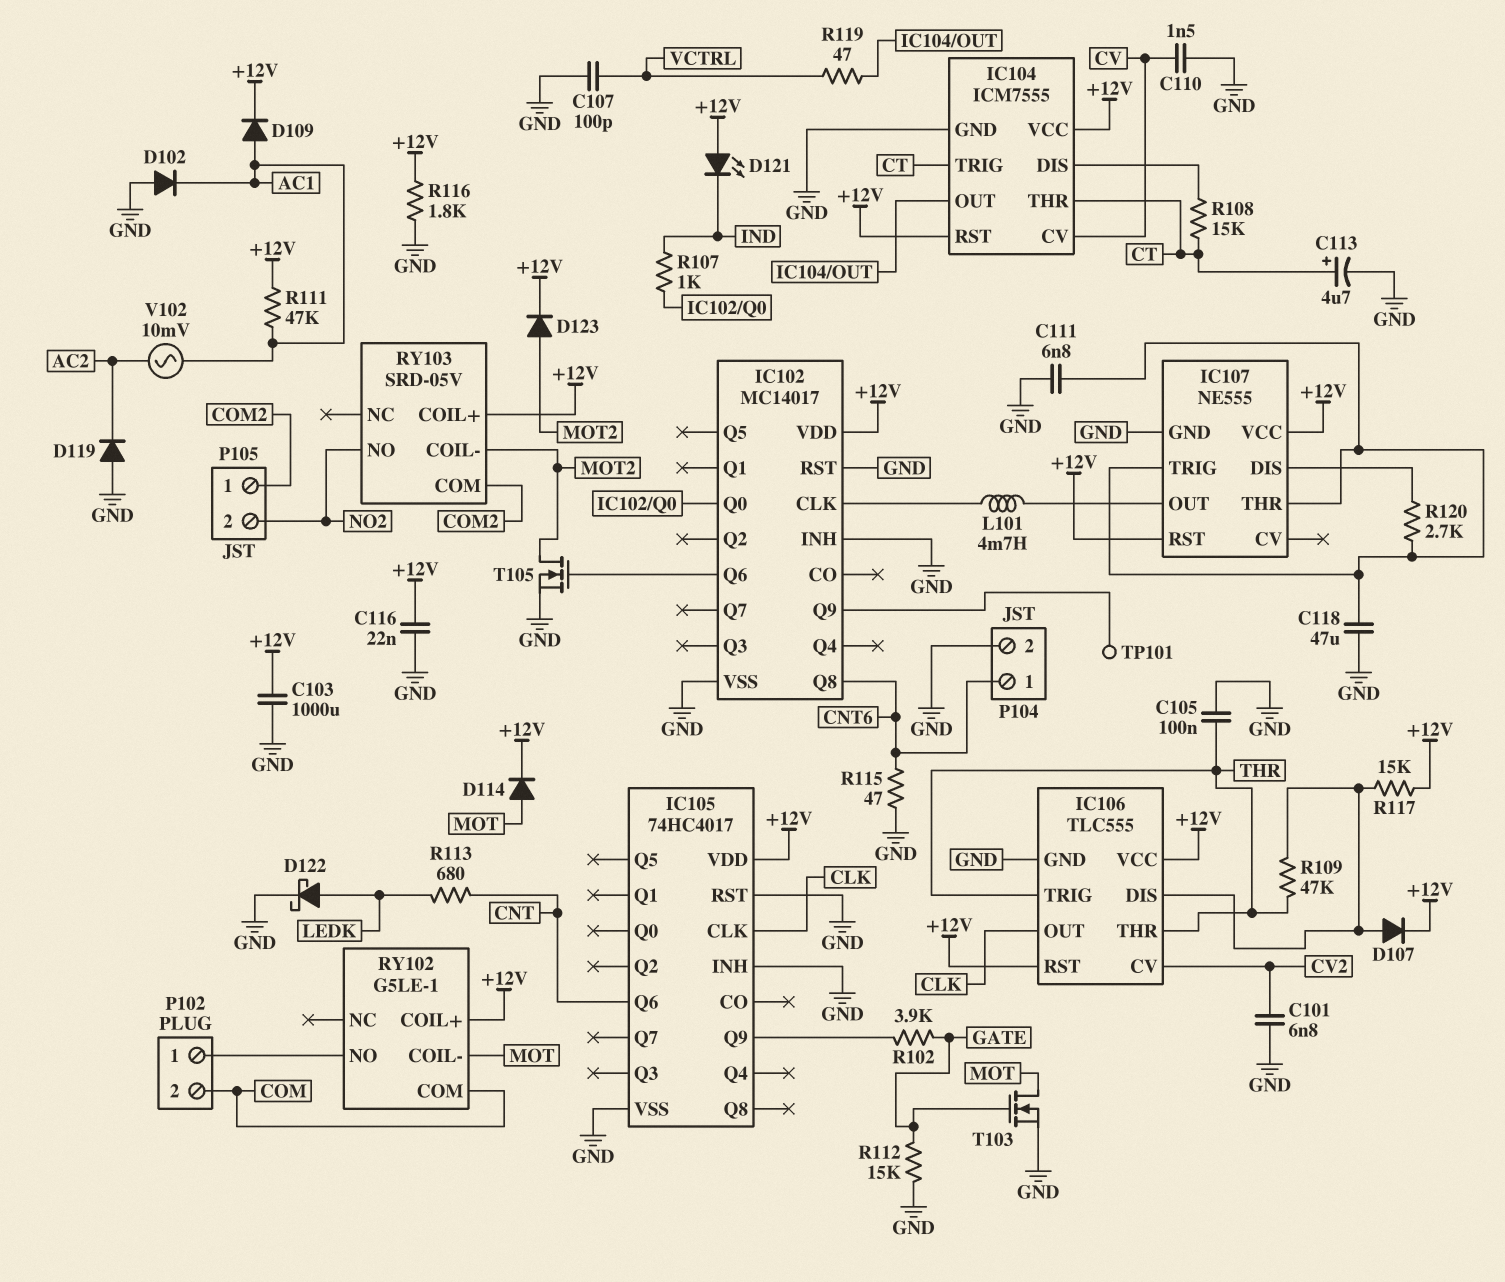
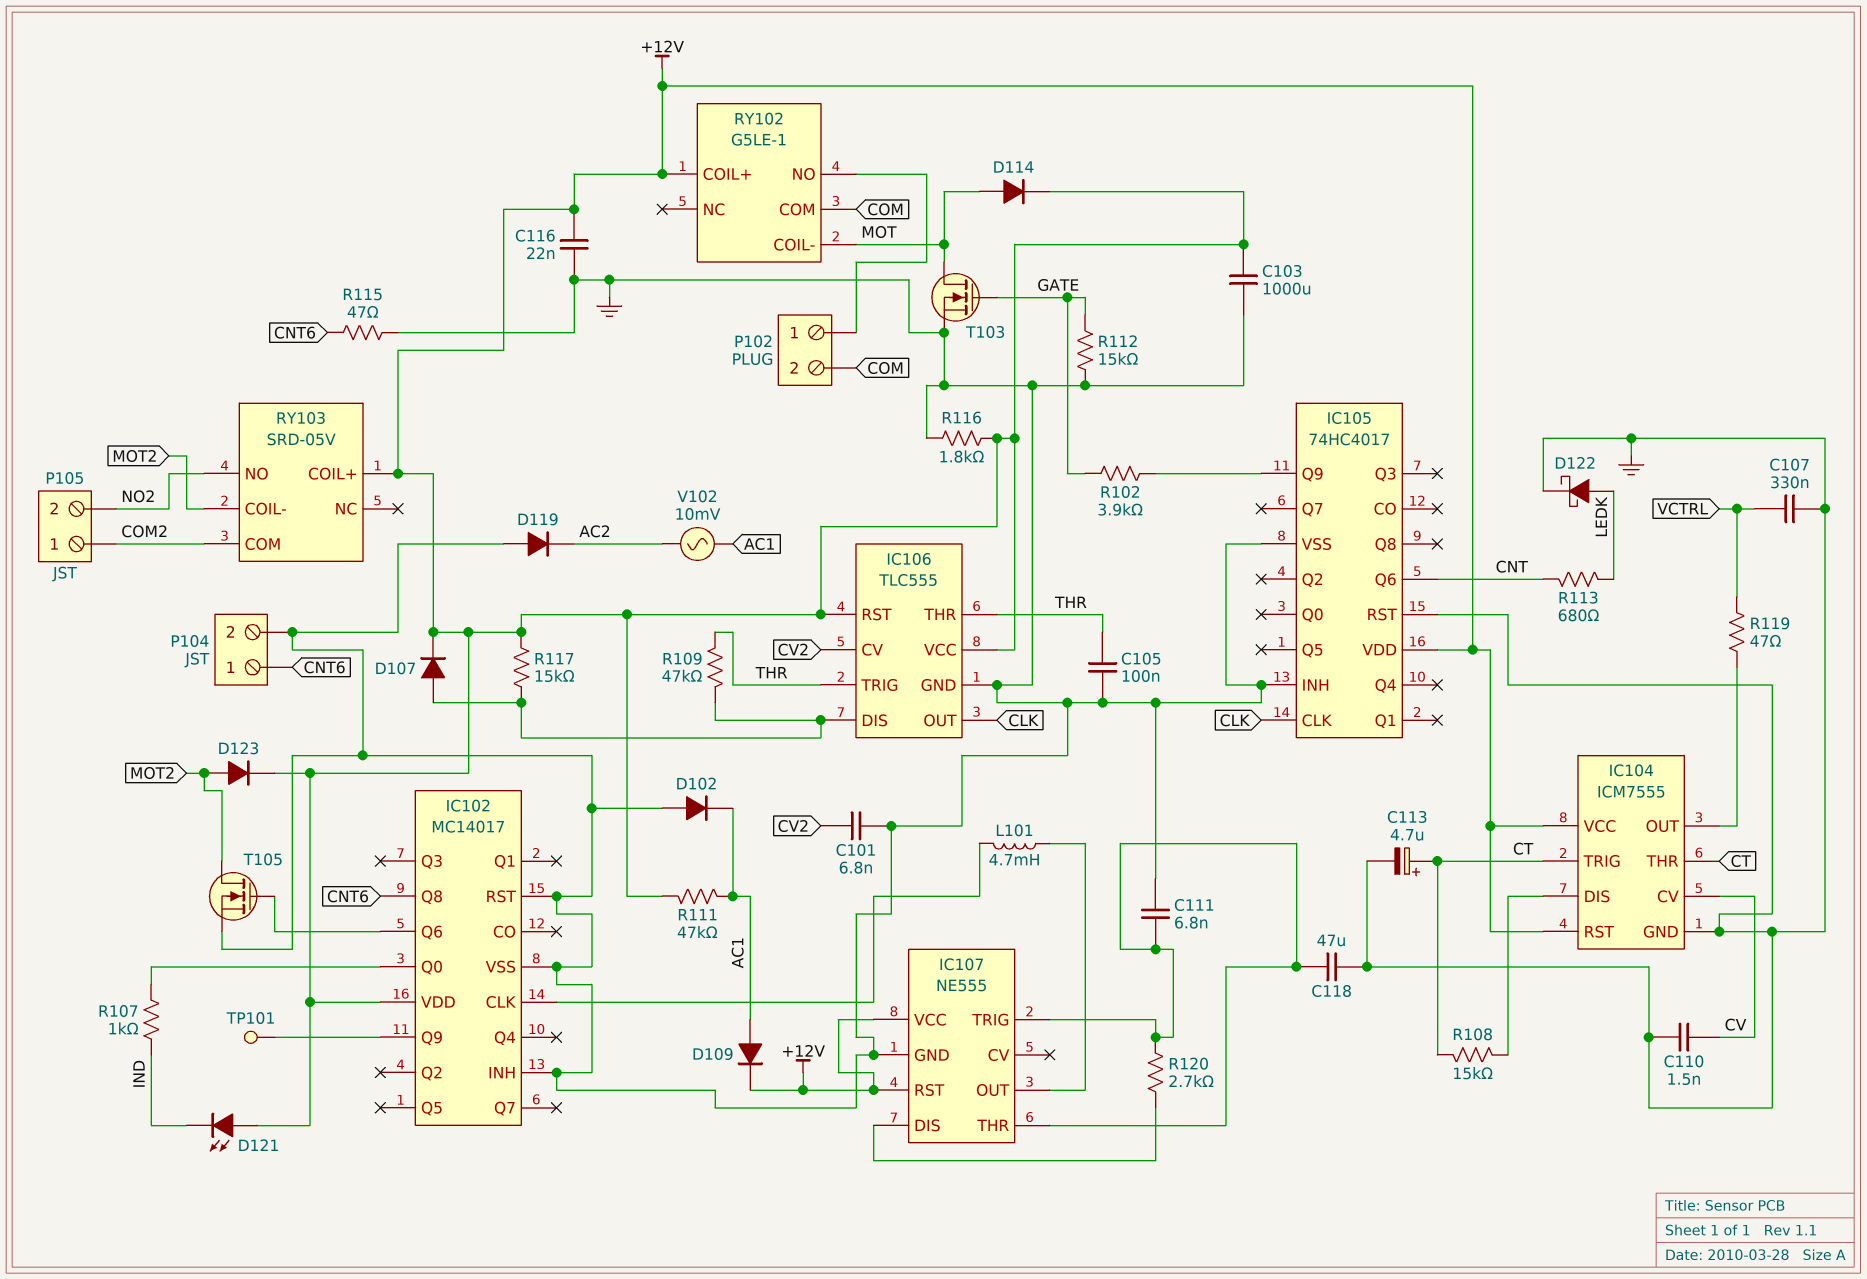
C107: 100pF (GND, VCTRL) -> 330nF (GND, VCTRL)

